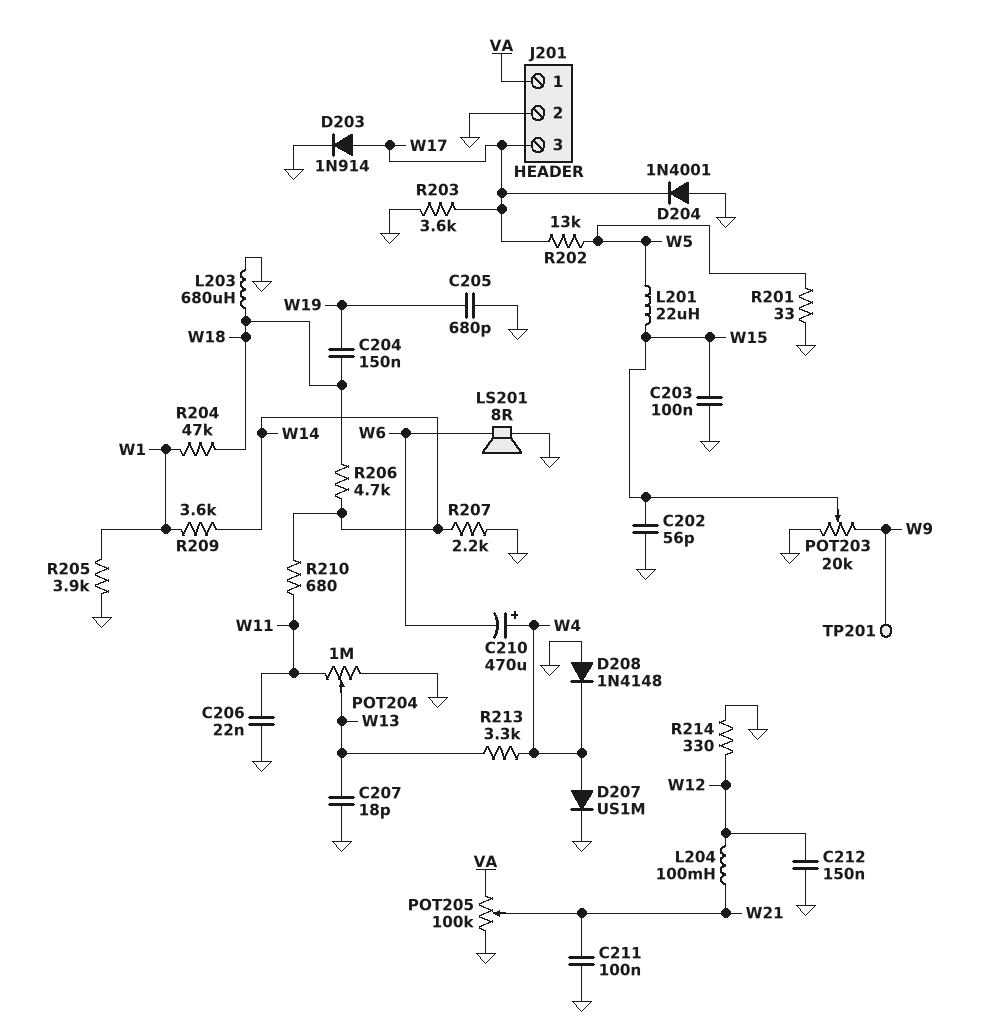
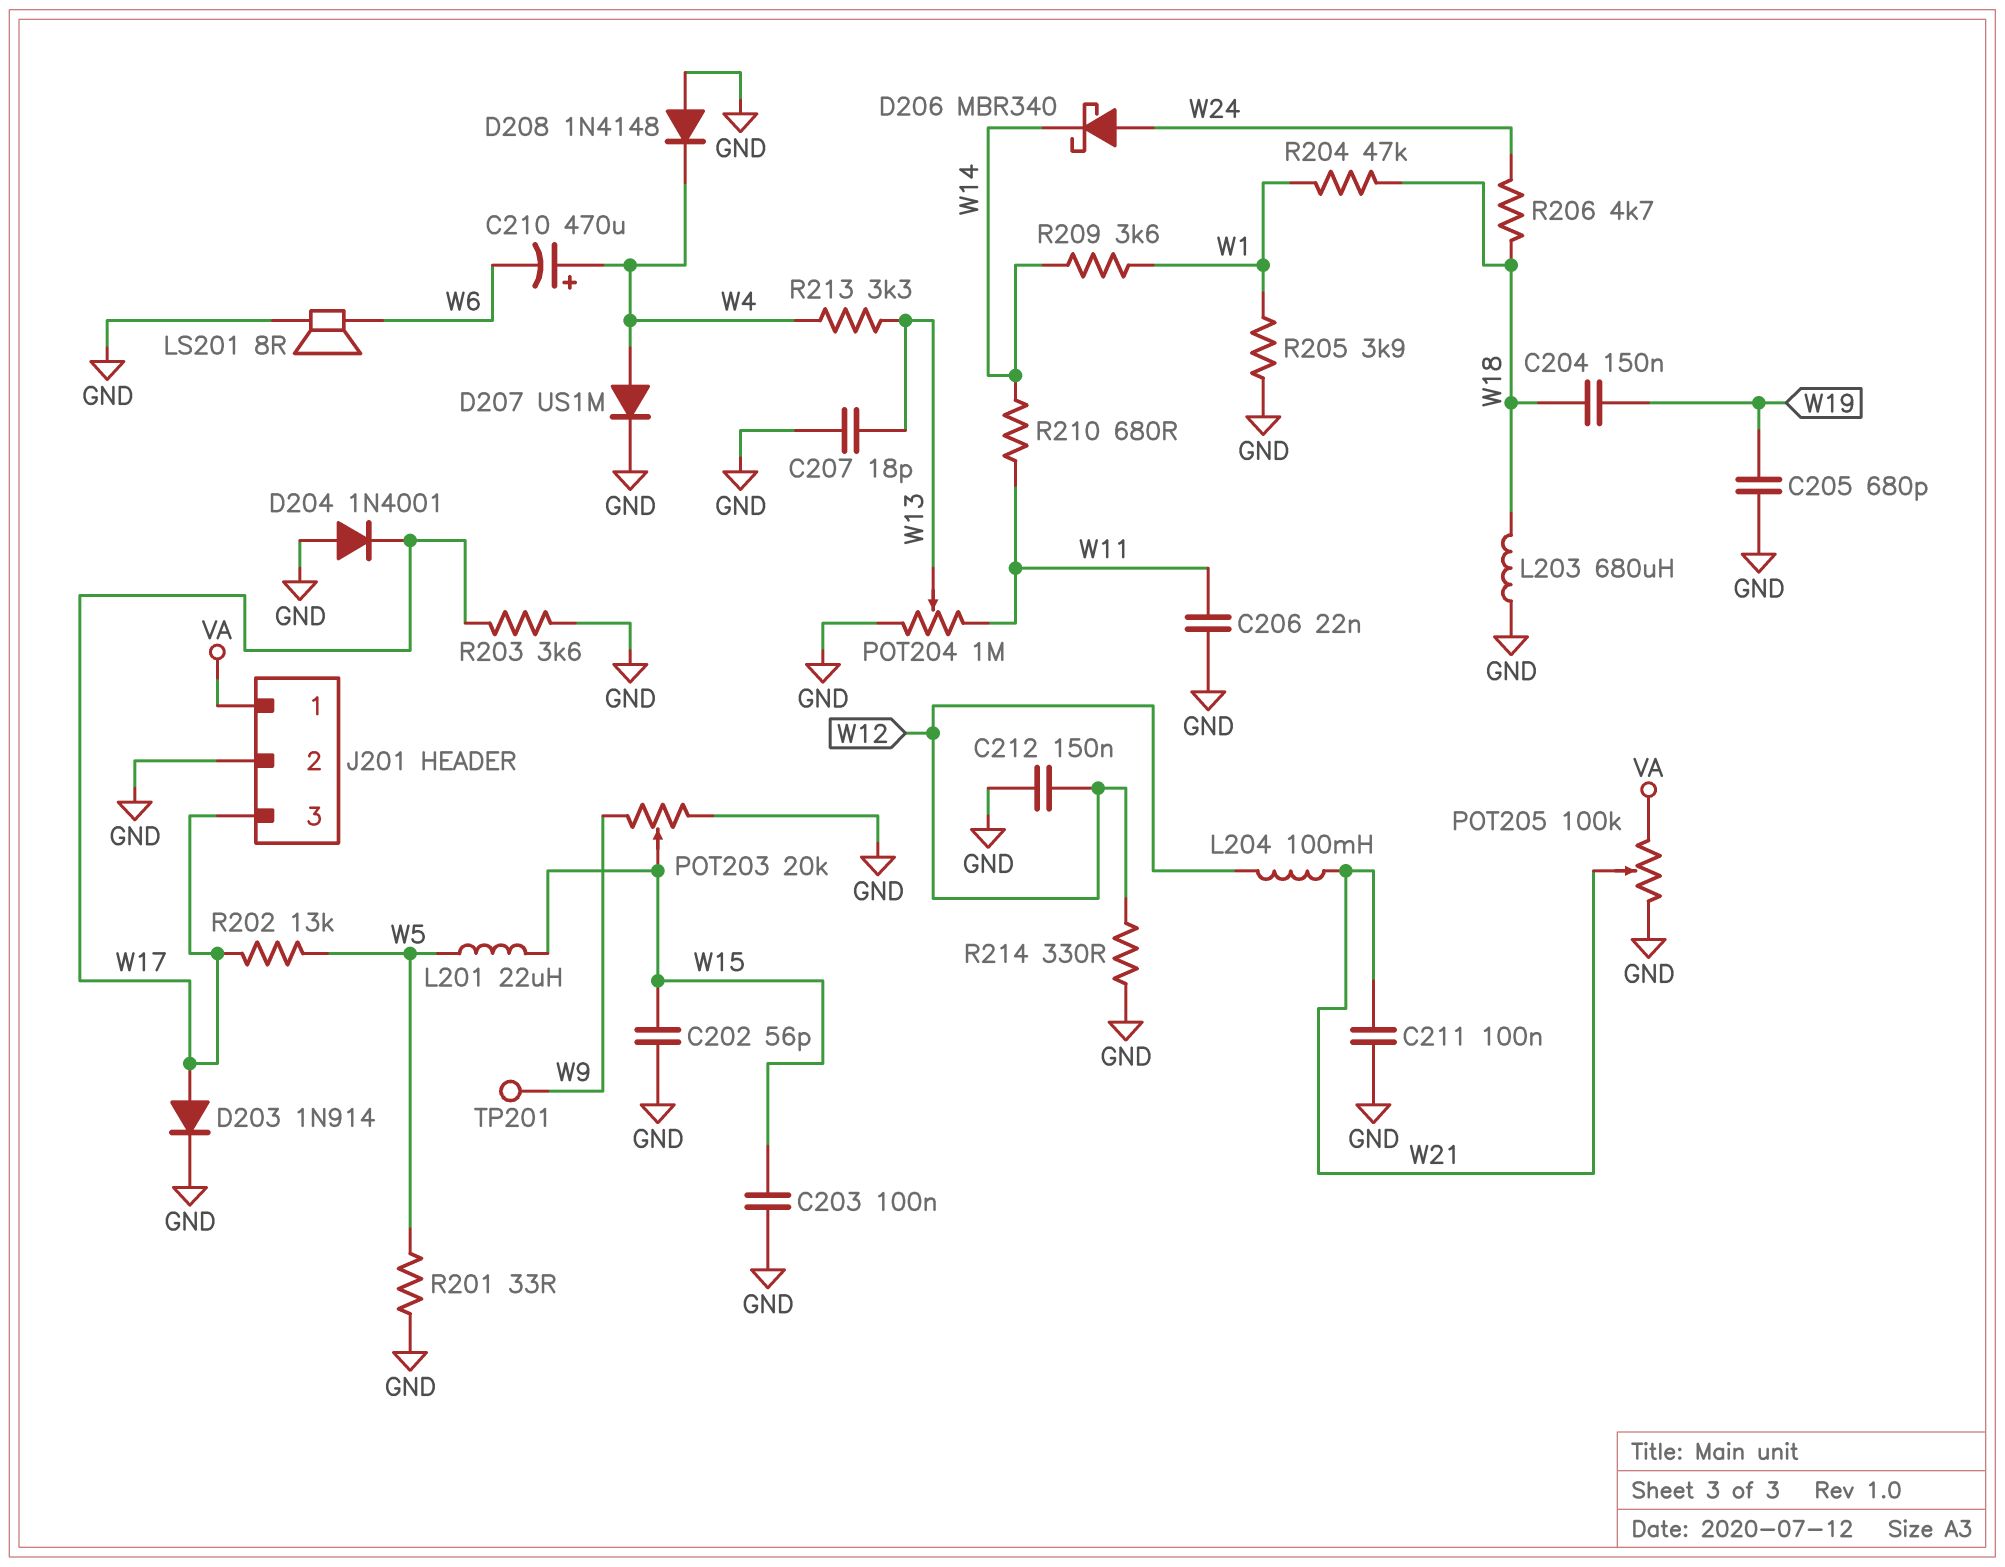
D206: none -> schottky MBR340 (A W24, K W14)
R206: 4.7k (W14, W18) -> 4.7k (W18, W24)
R207: 2.2k (GND, W14) -> none

